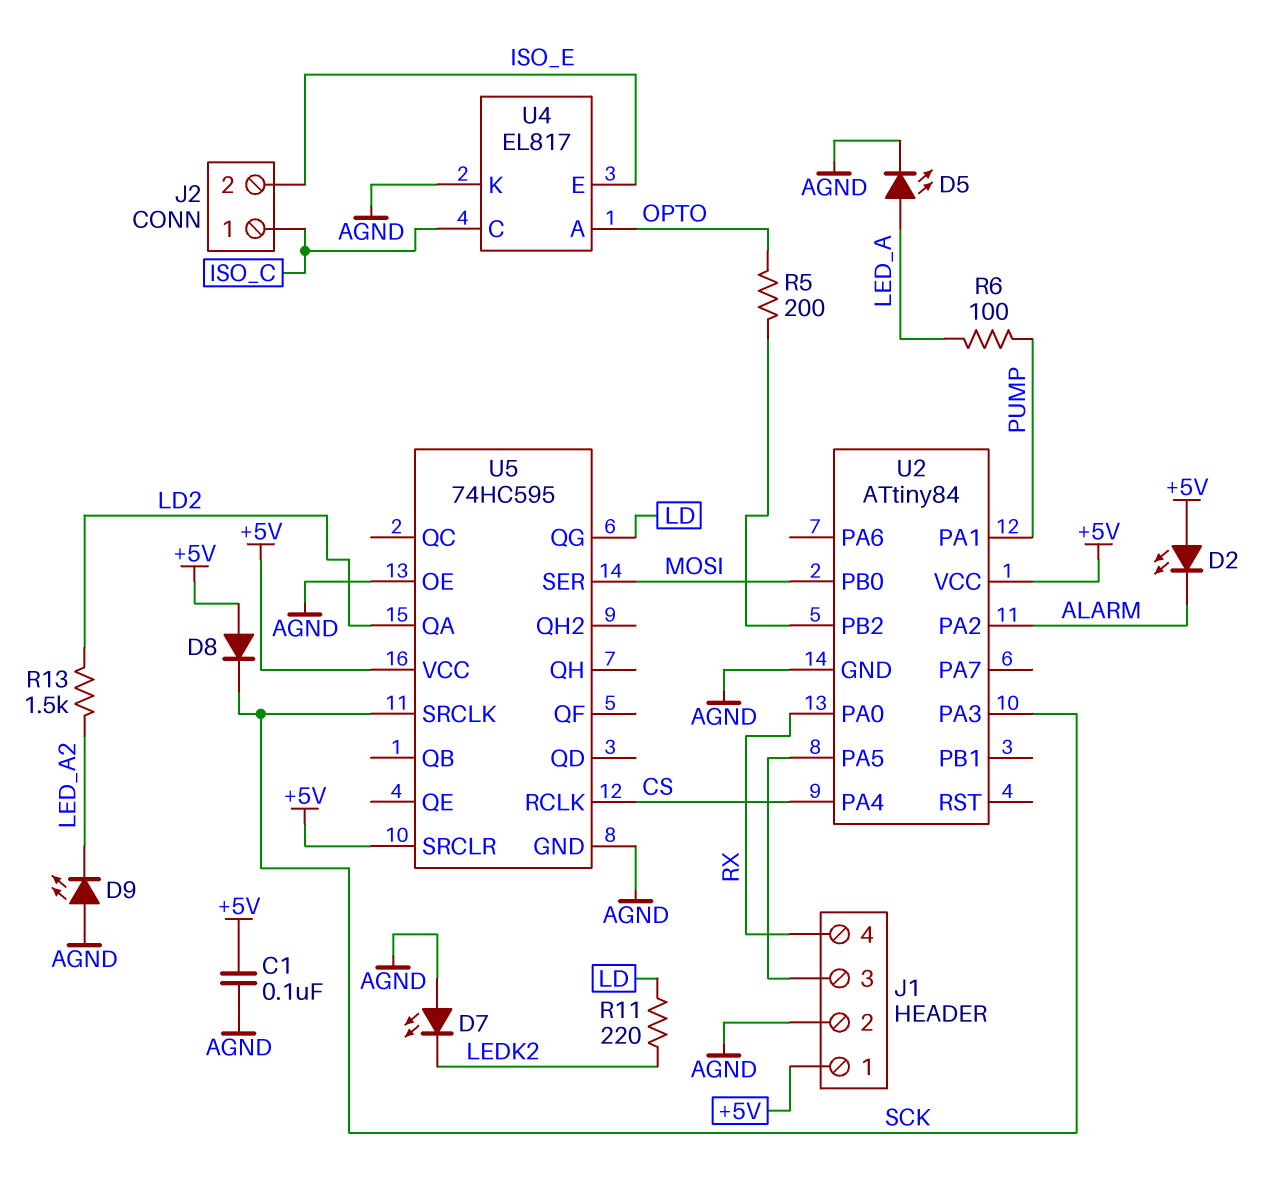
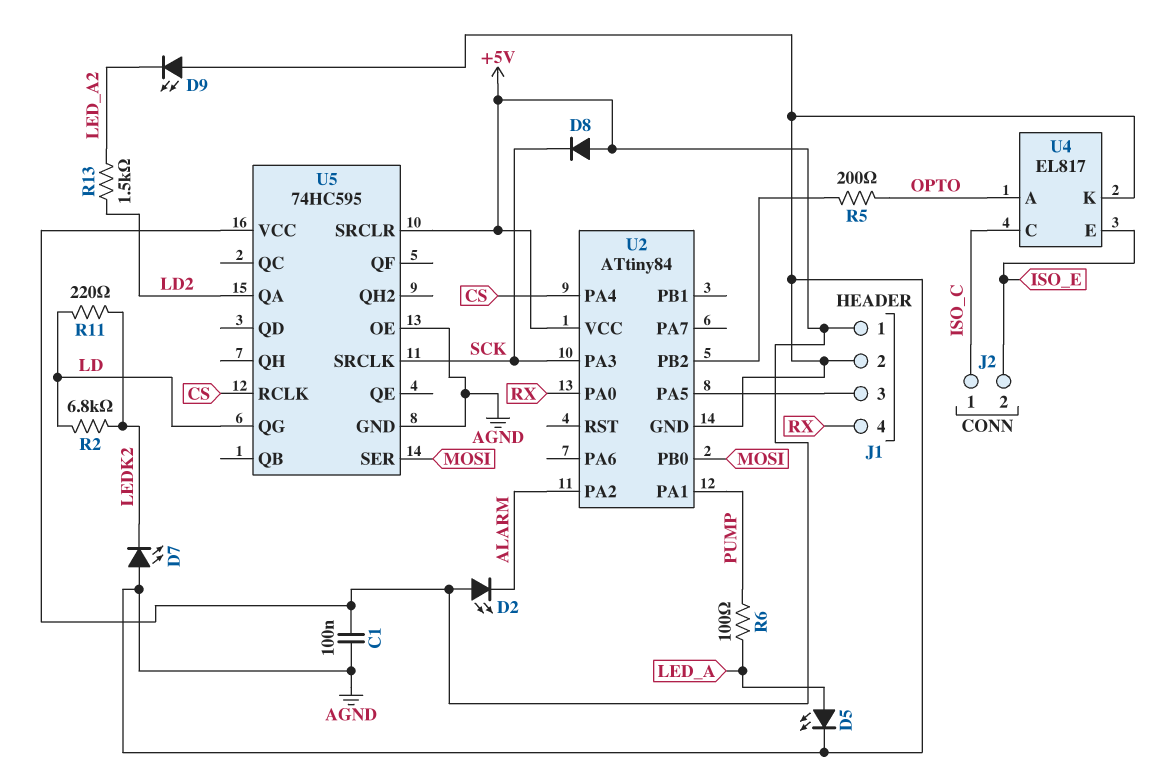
R2: none -> 6.8k (LD, LEDK2)

